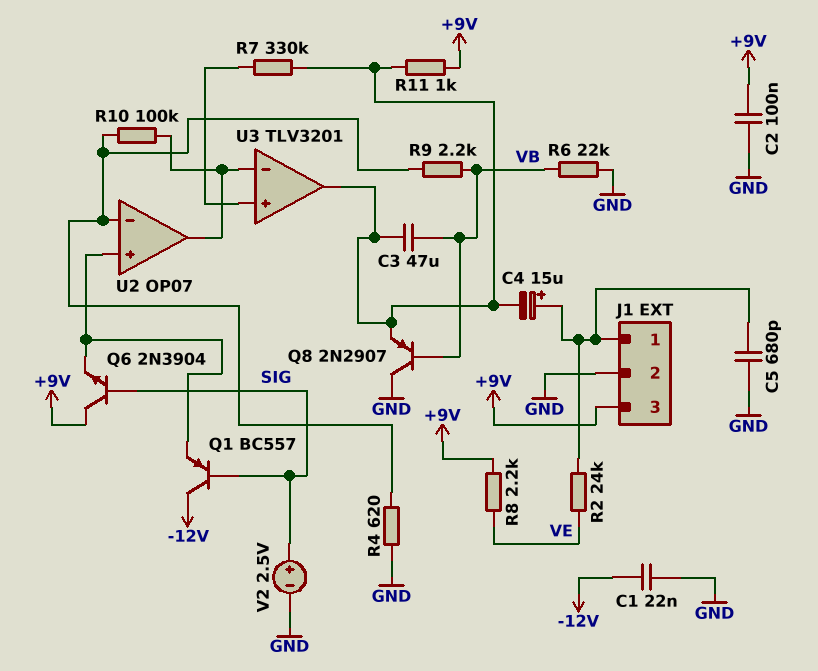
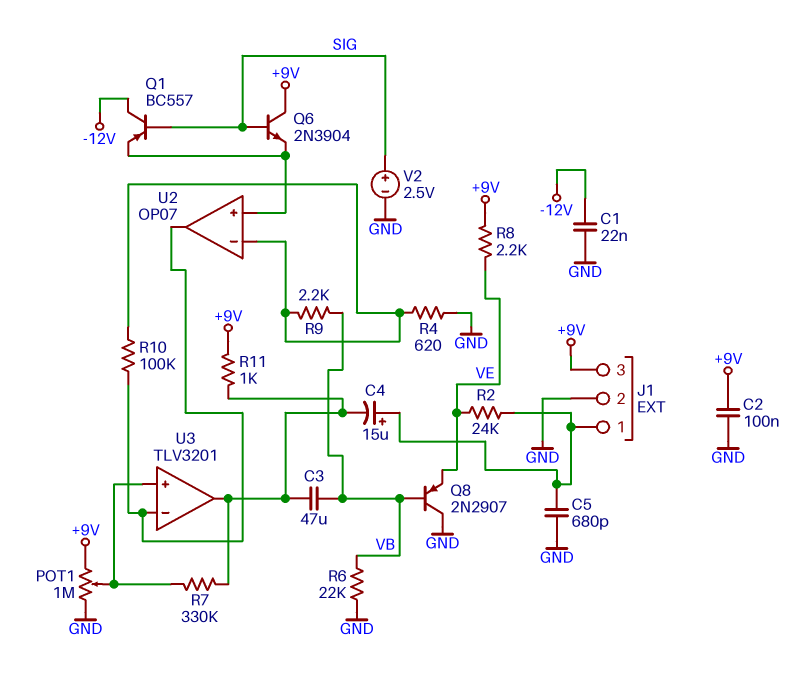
POT1: none -> 1M (+9V, GND, wiper U3/in+)
Q8: PNP 2N2907 (B VB, C GND, E U3/out) -> PNP 2N2907 (B VB, C GND, E VE)

